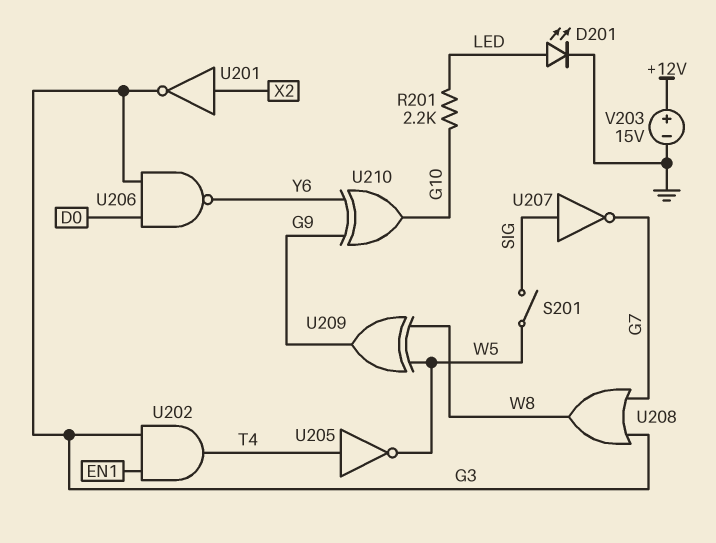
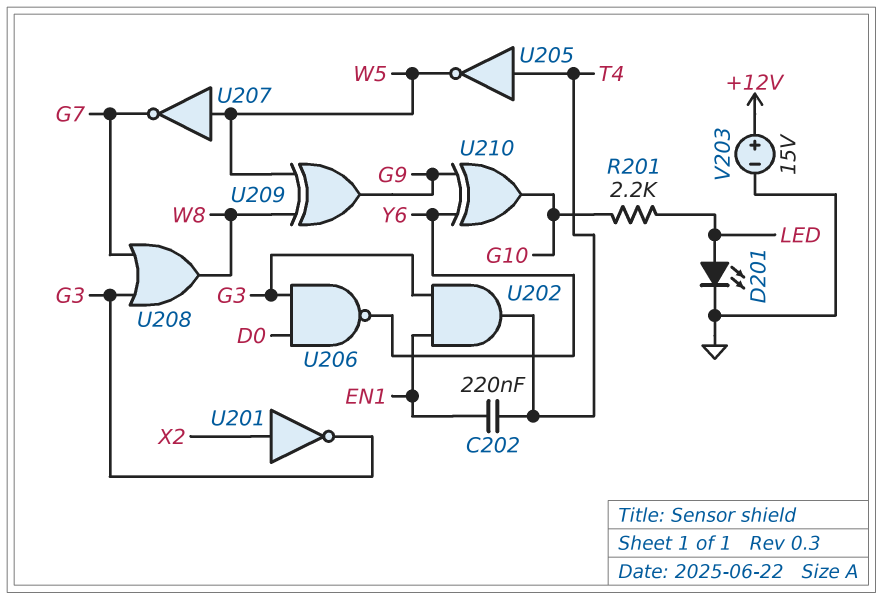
C202: none -> 220nF (EN1, T4)
S201: switch (SIG, W5) -> none
U207: NOT (in SIG, out G7) -> NOT (in W5, out G7)

